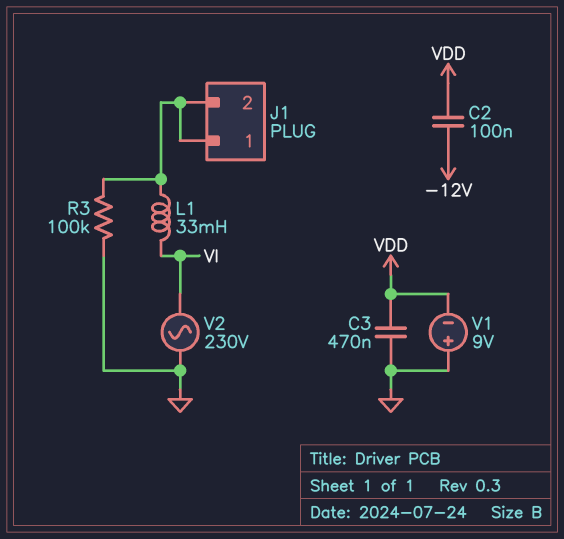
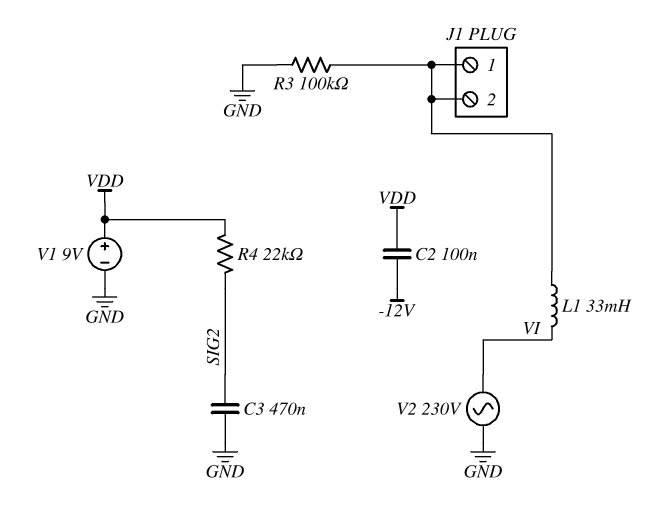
C3: 470nF (GND, VDD) -> 470nF (GND, SIG2)
R4: none -> 22k (SIG2, VDD)
V1: 9V (plus GND, minus VDD) -> 9V (plus VDD, minus GND)

